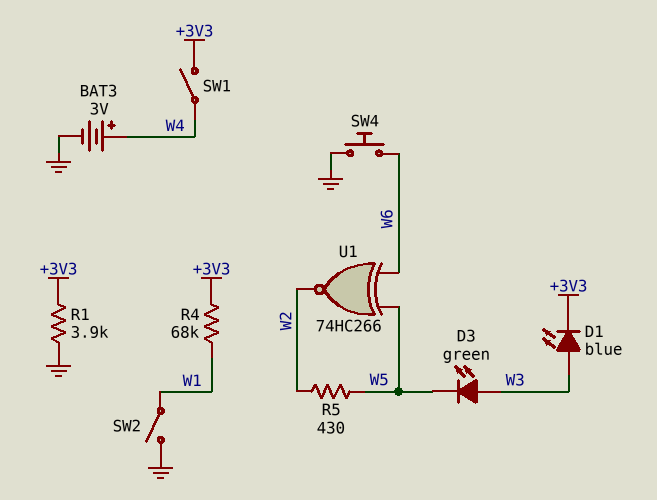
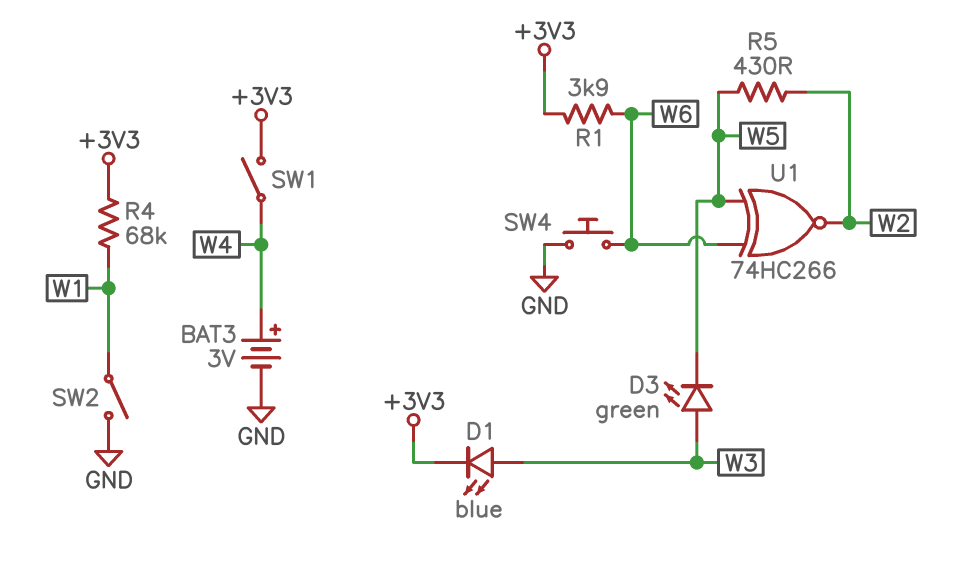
R1: 3.9k (+3V3, GND) -> 3.9k (+3V3, W6)

